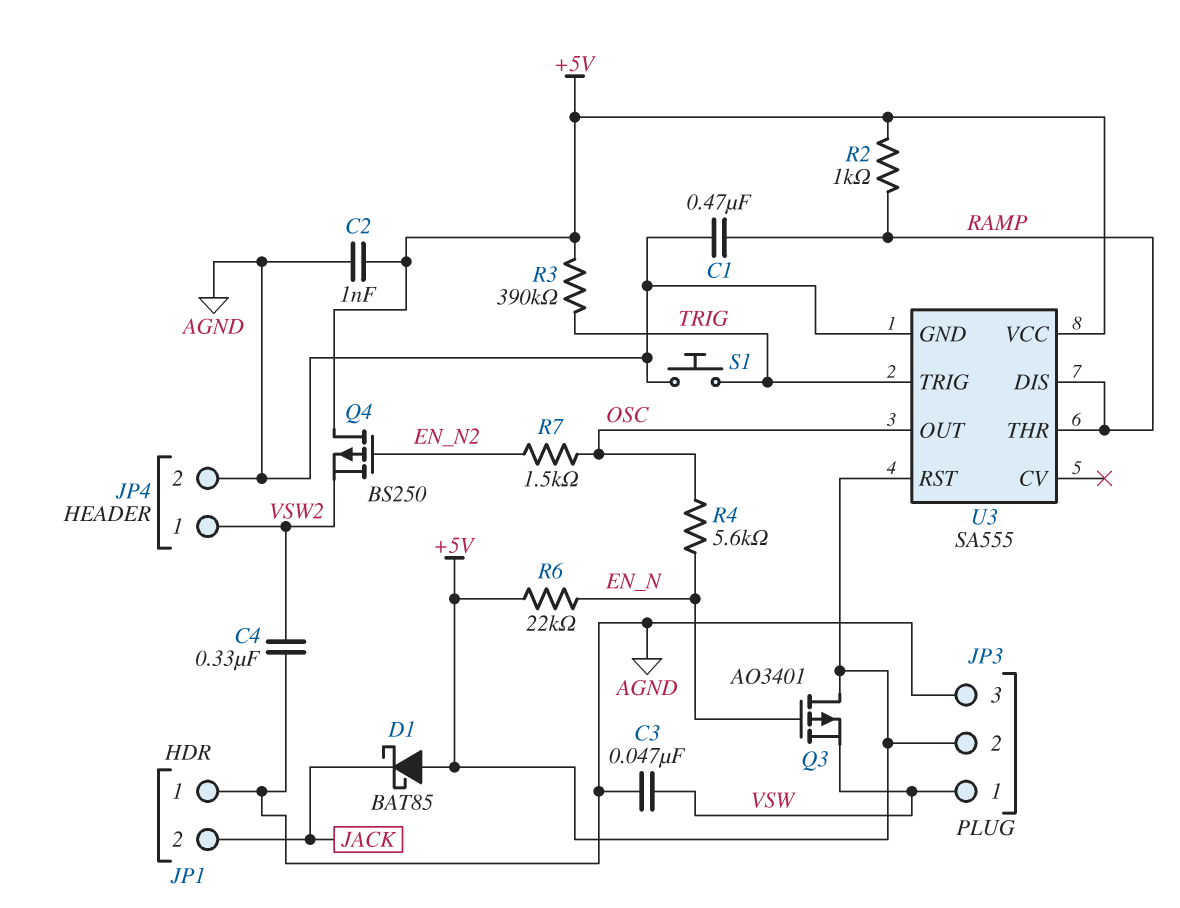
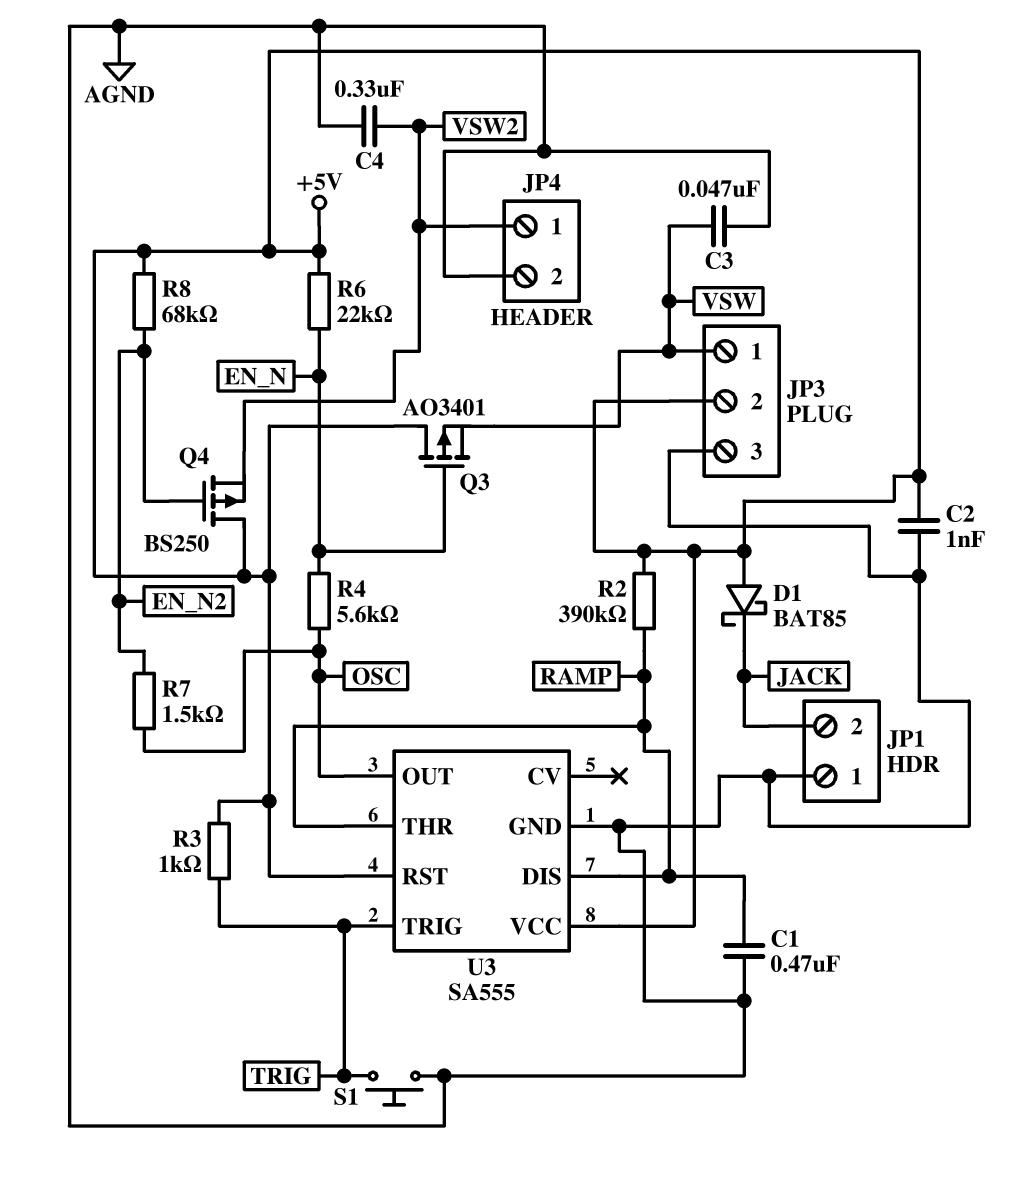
R2: 1k (+5V, RAMP) -> 390k (+5V, RAMP)
R3: 390k (+5V, TRIG) -> 1k (+5V, TRIG)
R8: none -> 68k (+5V, EN_N2)

